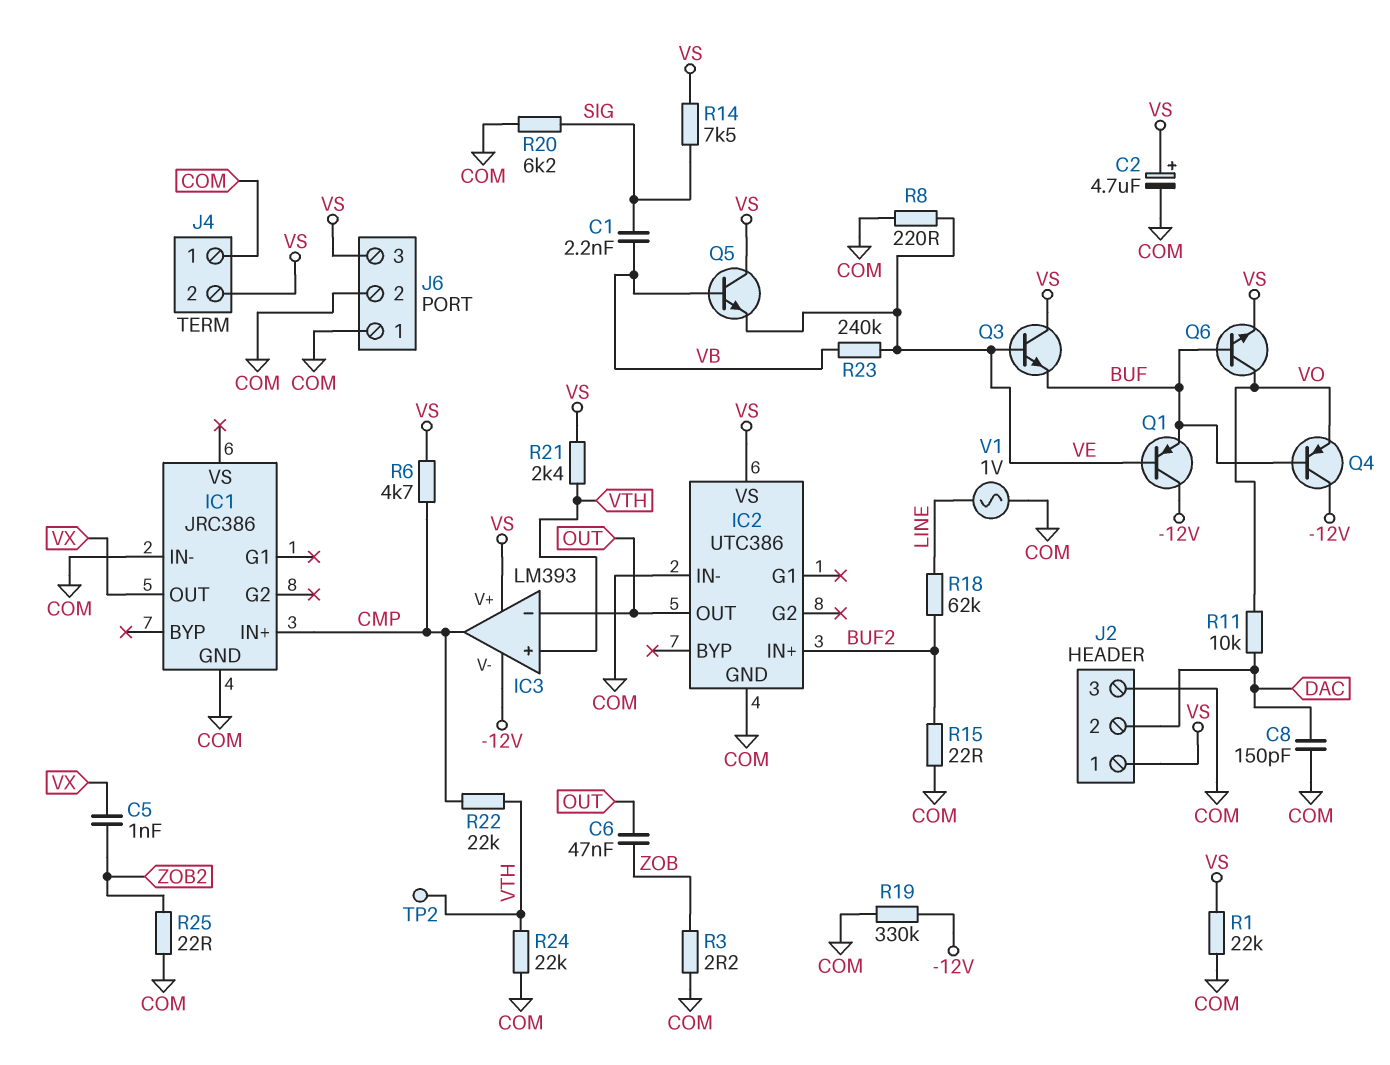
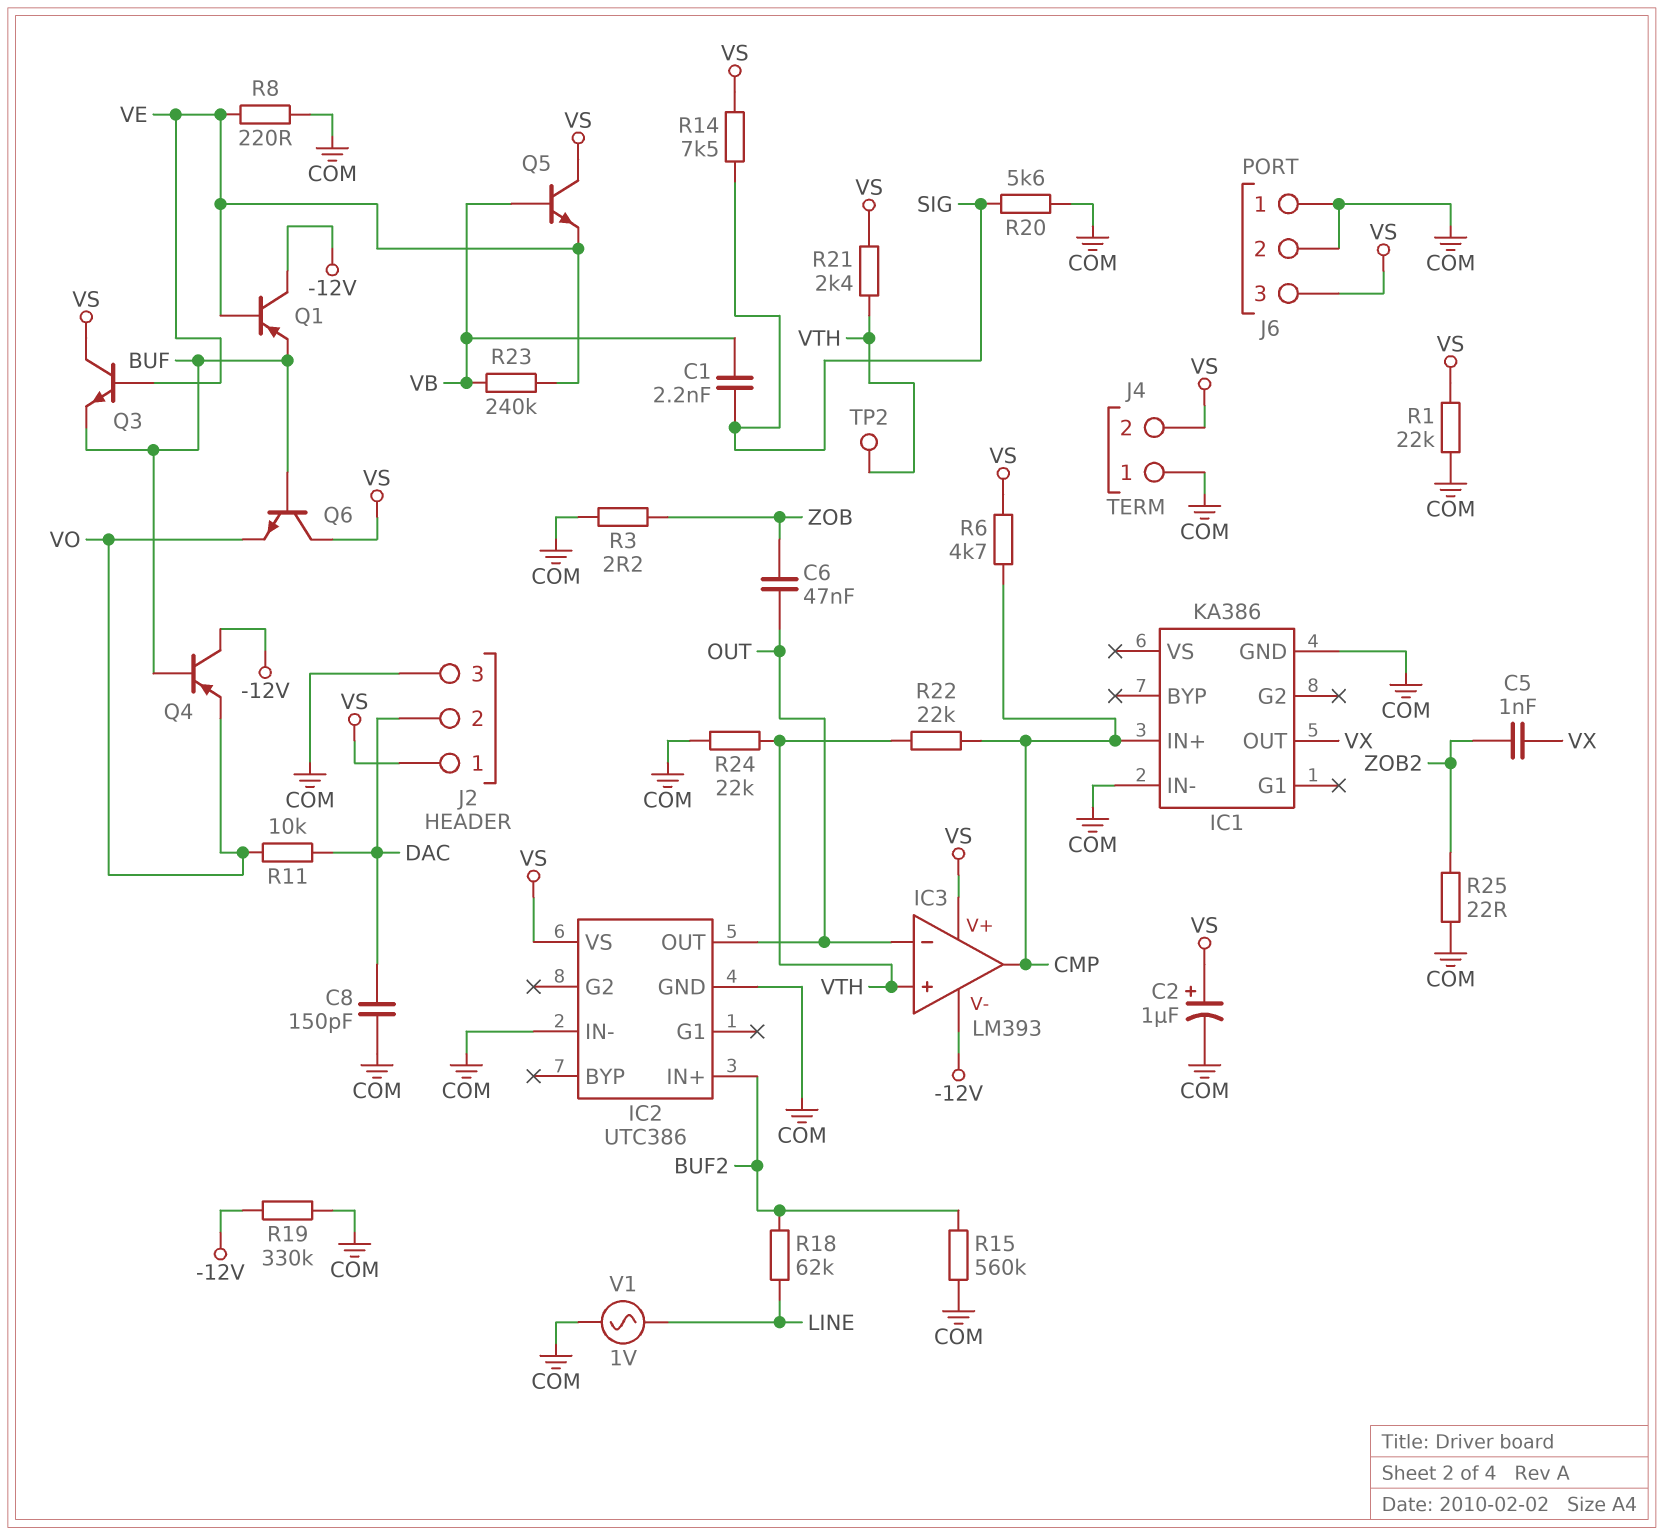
C2: 4.7uF (plus VS, minus COM) -> 1uF (plus VS, minus COM)
IC1: JRC386 -> KA386
Q6: NPN (B BUF, C VO, E VS) -> NPN (B BUF, C VS, E VO)
R15: 22 (BUF2, COM) -> 560k (BUF2, COM)
R20: 6.2k (COM, SIG) -> 5.6k (COM, SIG)

